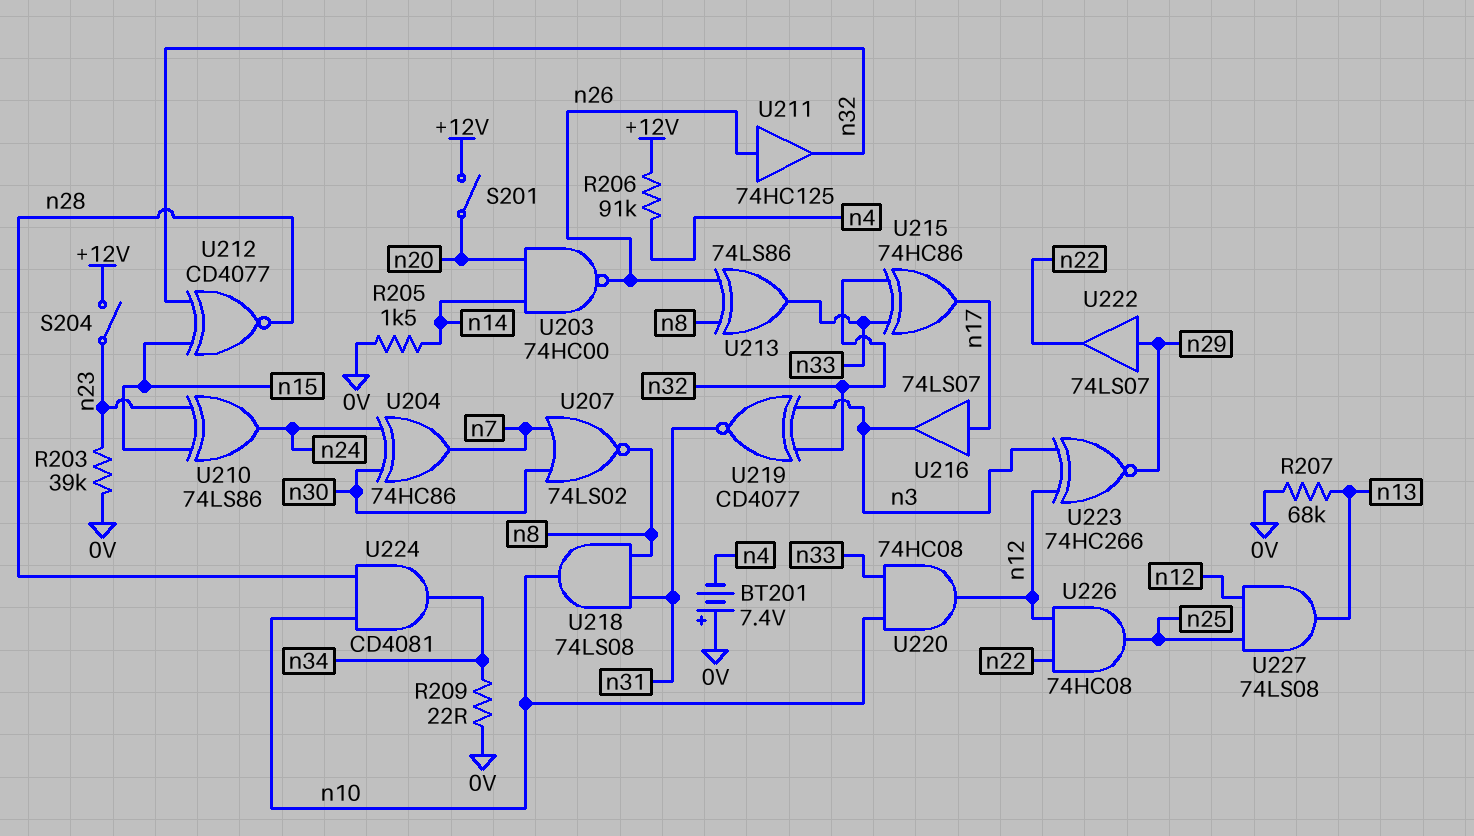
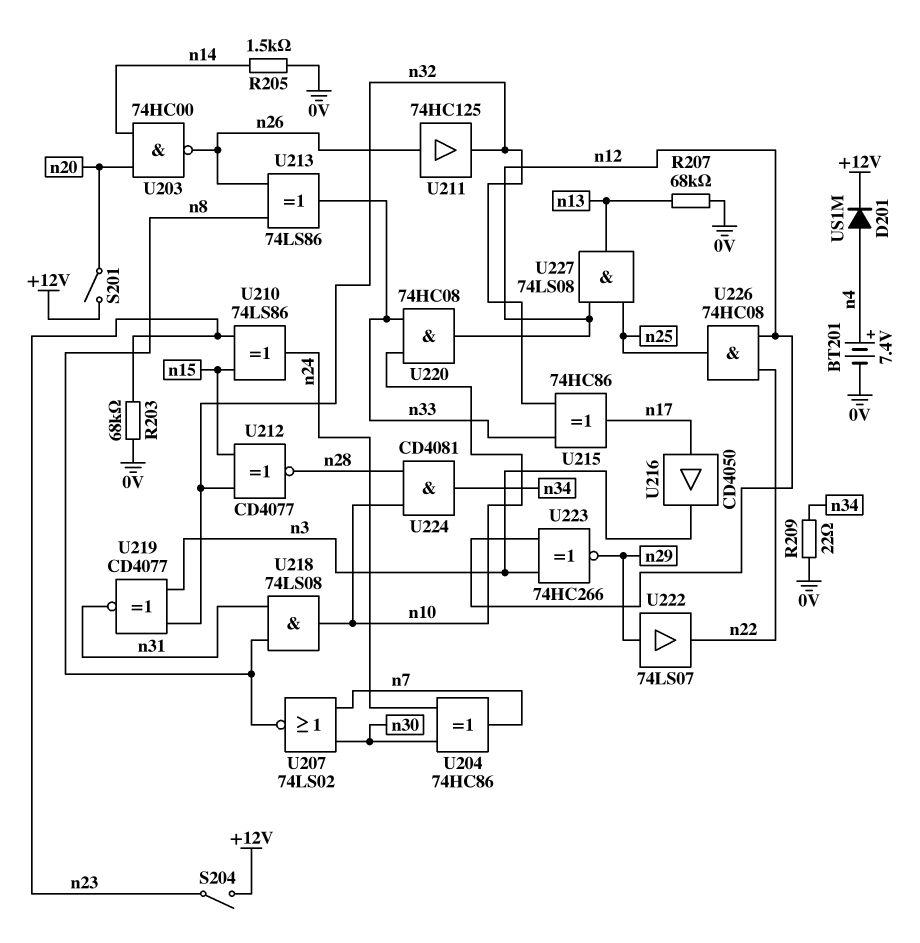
BT201: 7.4V (plus 0V, minus n4) -> 7.4V (plus n4, minus 0V)
D201: none -> diode US1M (A n4, K +12V)
R203: 39k (0V, n23) -> 68k (0V, n23)
R206: 91k (+12V, n4) -> none
U216: buffer 74LS07 (in n17, out n3) -> buffer CD4050 (in n17, out n3)

